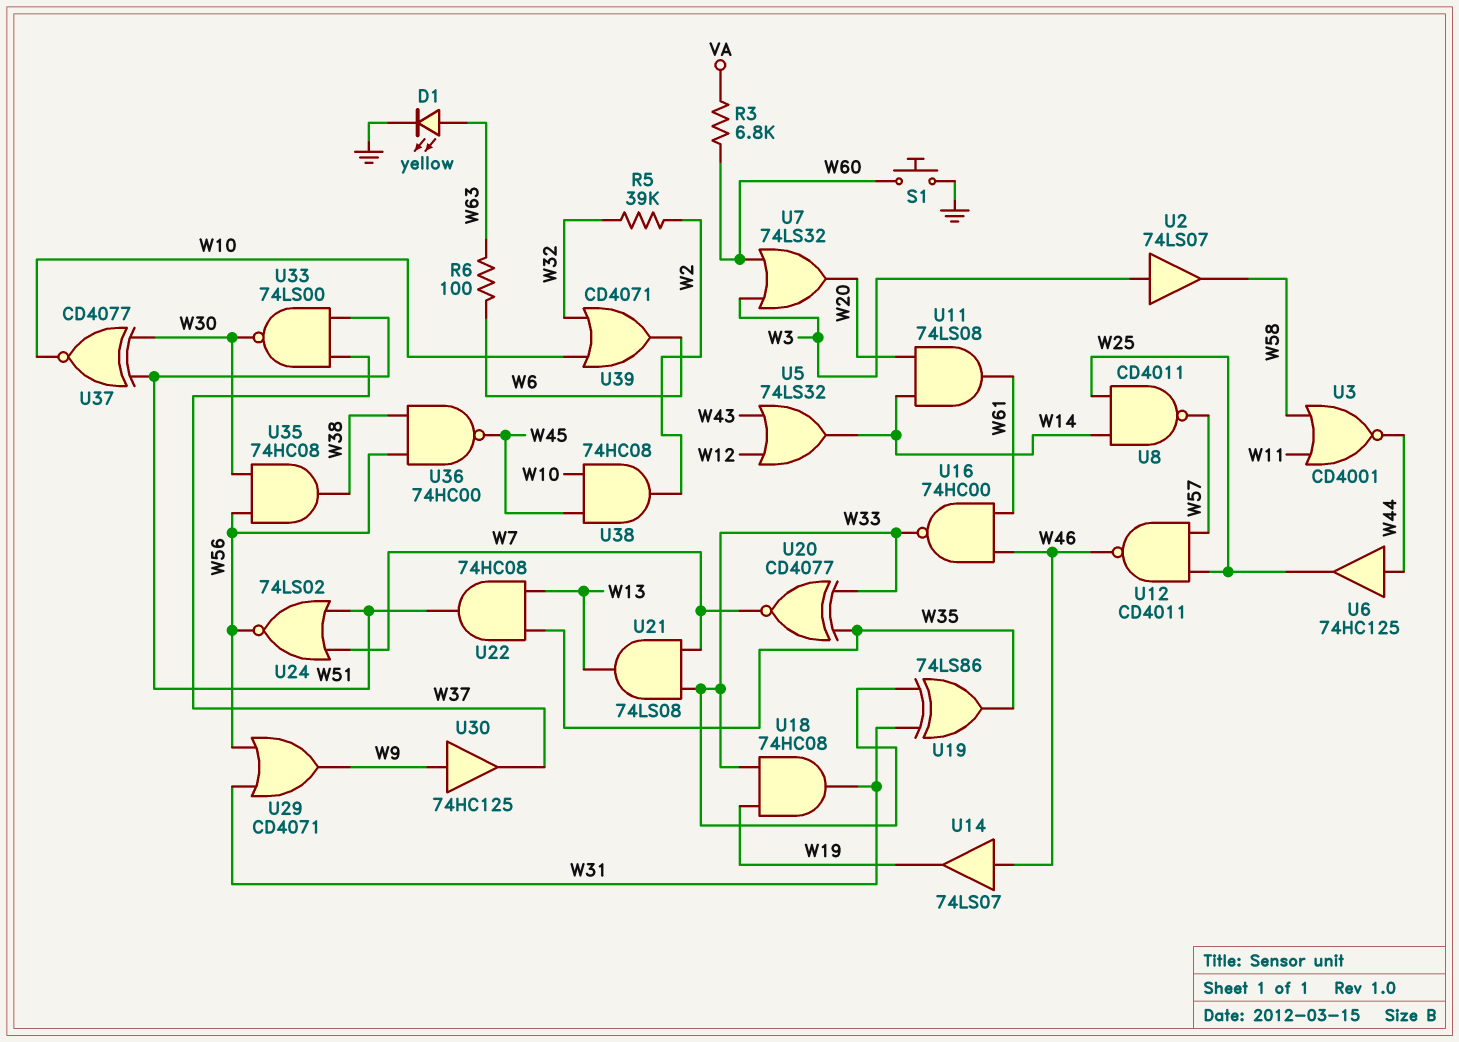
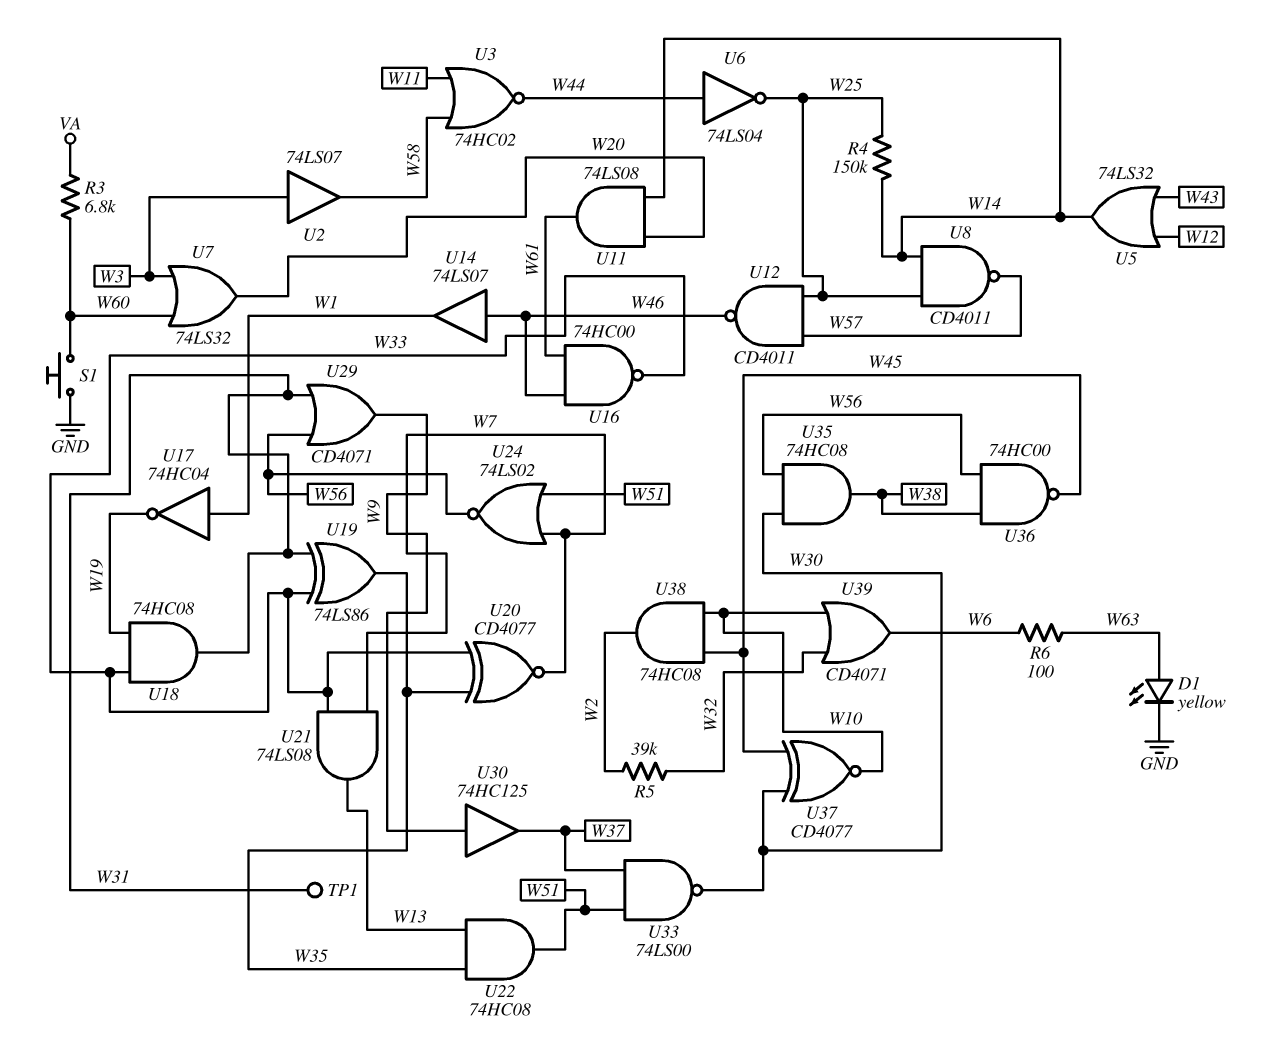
R4: none -> 150k (W14, W25)
TP1: none -> test point (W31)
U3: NOR CD4001 (in W11, in W58, out W44) -> NOR 74HC02 (in W11, in W58, out W44)
U6: buffer 74HC125 (in W44, out W25) -> NOT 74LS04 (in W44, out W25)
U14: buffer 74LS07 (in W46, out W19) -> buffer 74LS07 (in W46, out W1)
U17: none -> NOT 74HC04 (in W1, out W19)
U37: XNOR CD4077 (in W30, in W51, out W10) -> XNOR CD4077 (in W30, in W45, out W10)

